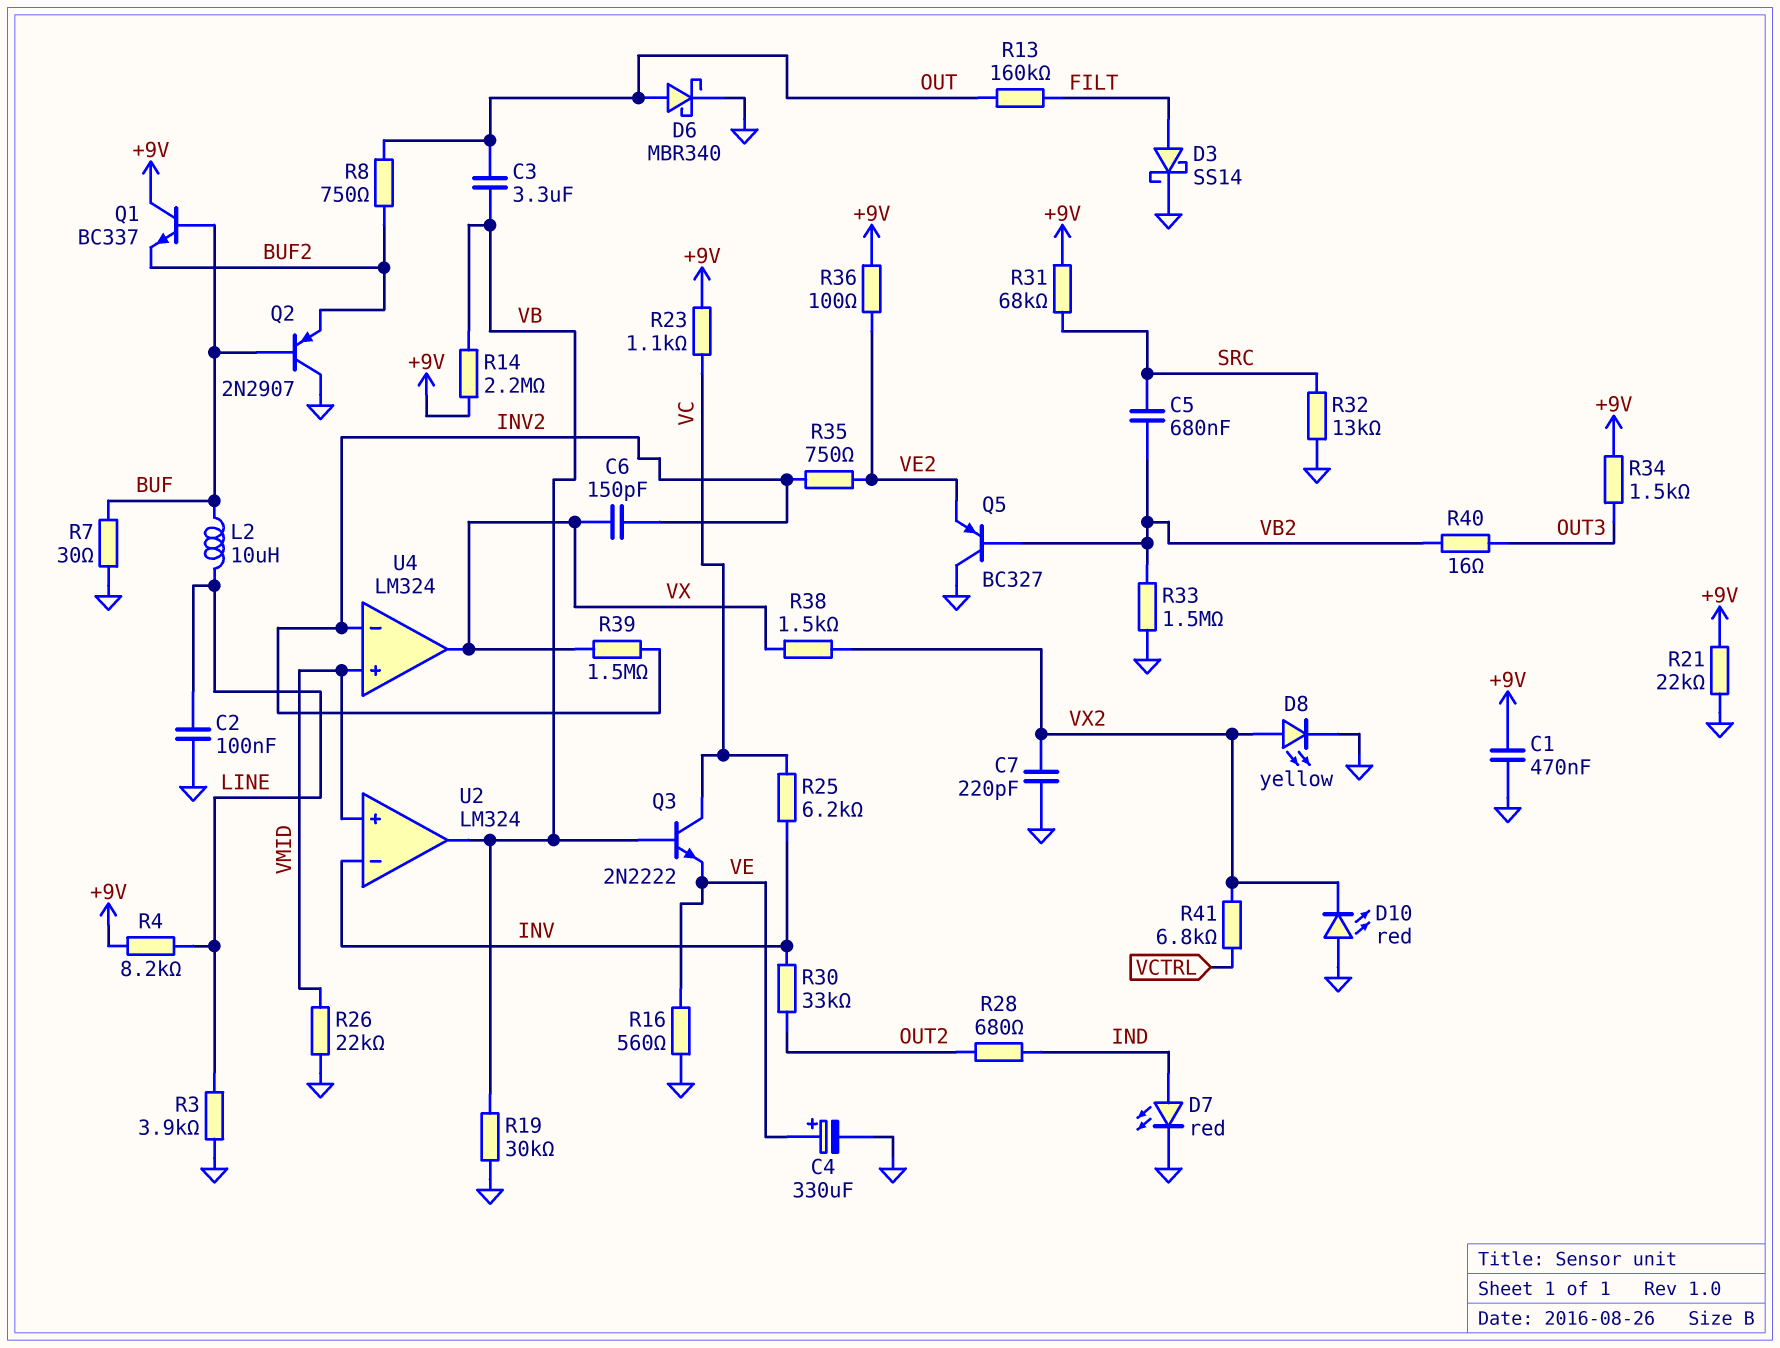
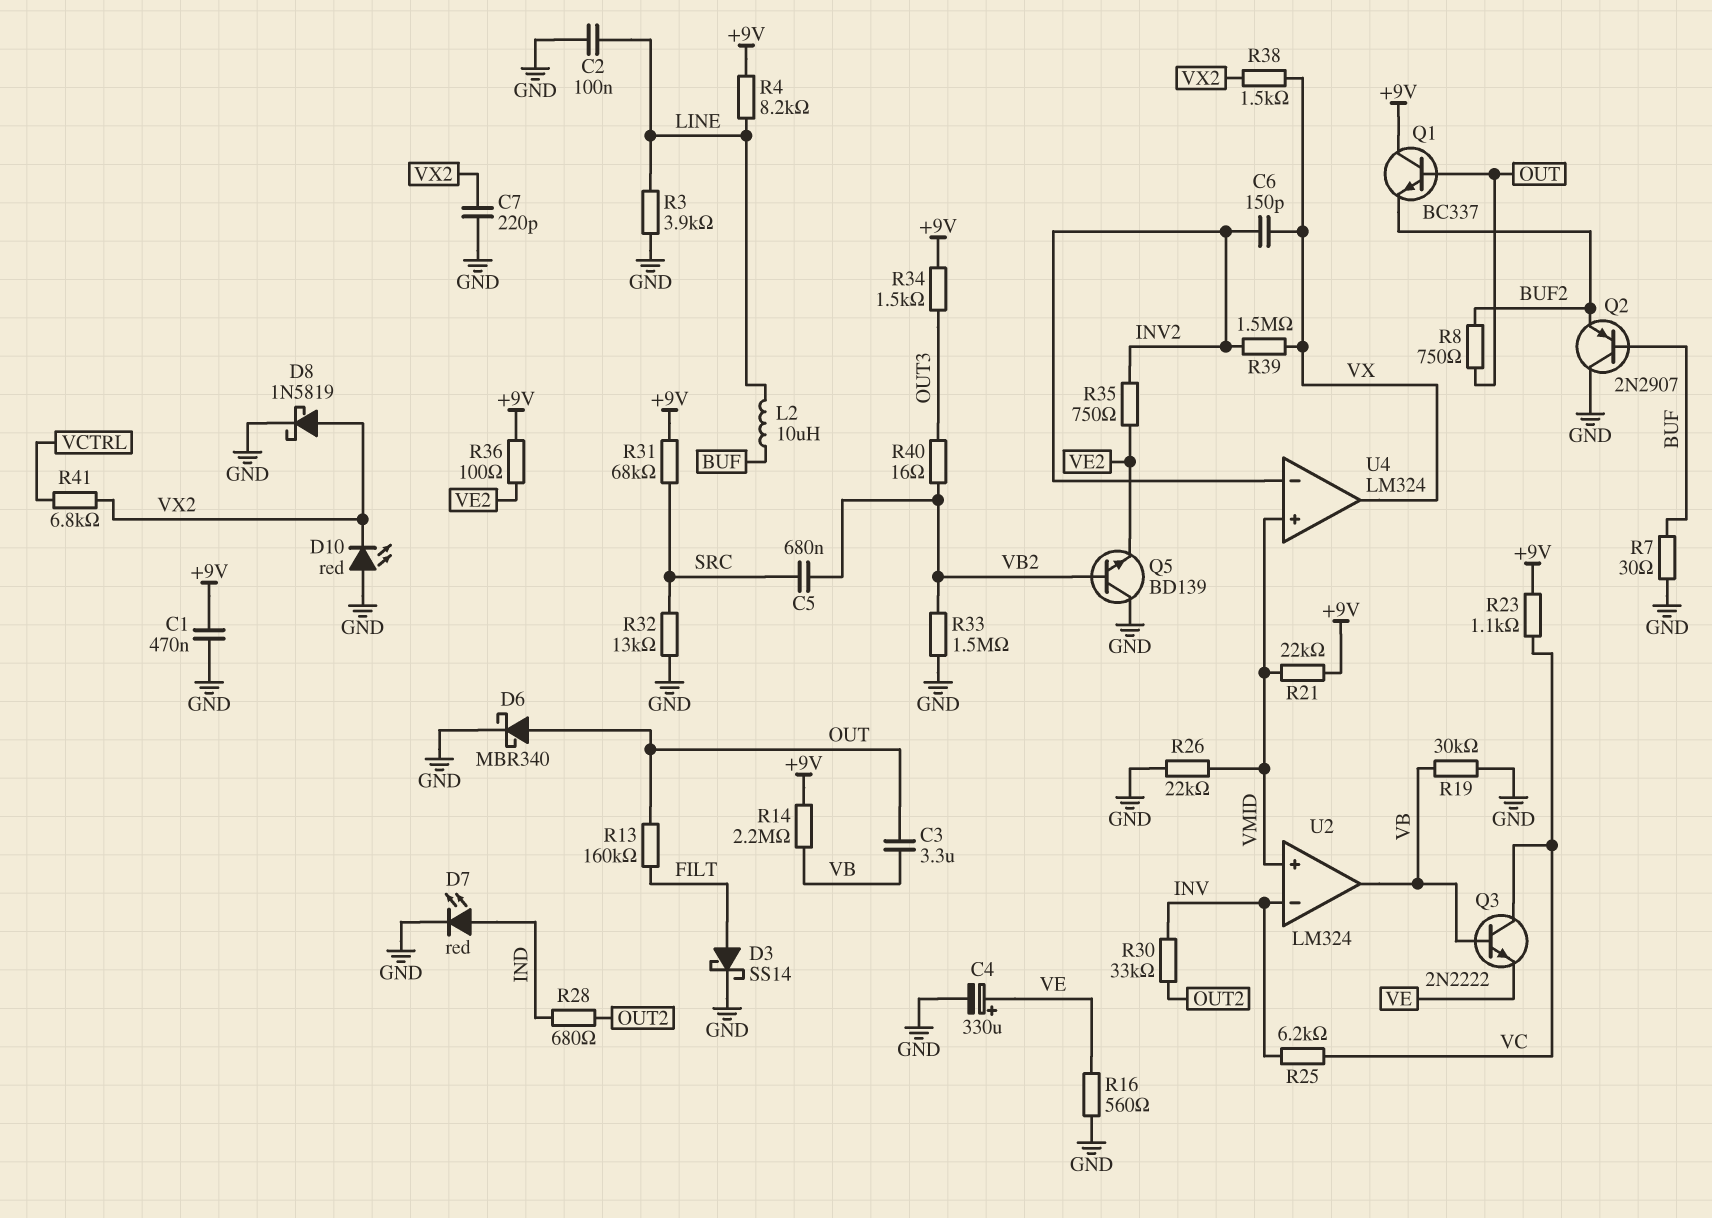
D8: LED yellow (A VX2, K GND) -> schottky 1N5819 (A VX2, K GND)
Q1: NPN BC337 (B BUF, C +9V, E BUF2) -> NPN BC337 (B OUT, C +9V, E BUF2)
Q5: PNP BC327 (B VB2, C GND, E VE2) -> NPN BD139 (B VB2, C GND, E VE2)
R21: 22k (+9V, GND) -> 22k (+9V, VMID)

